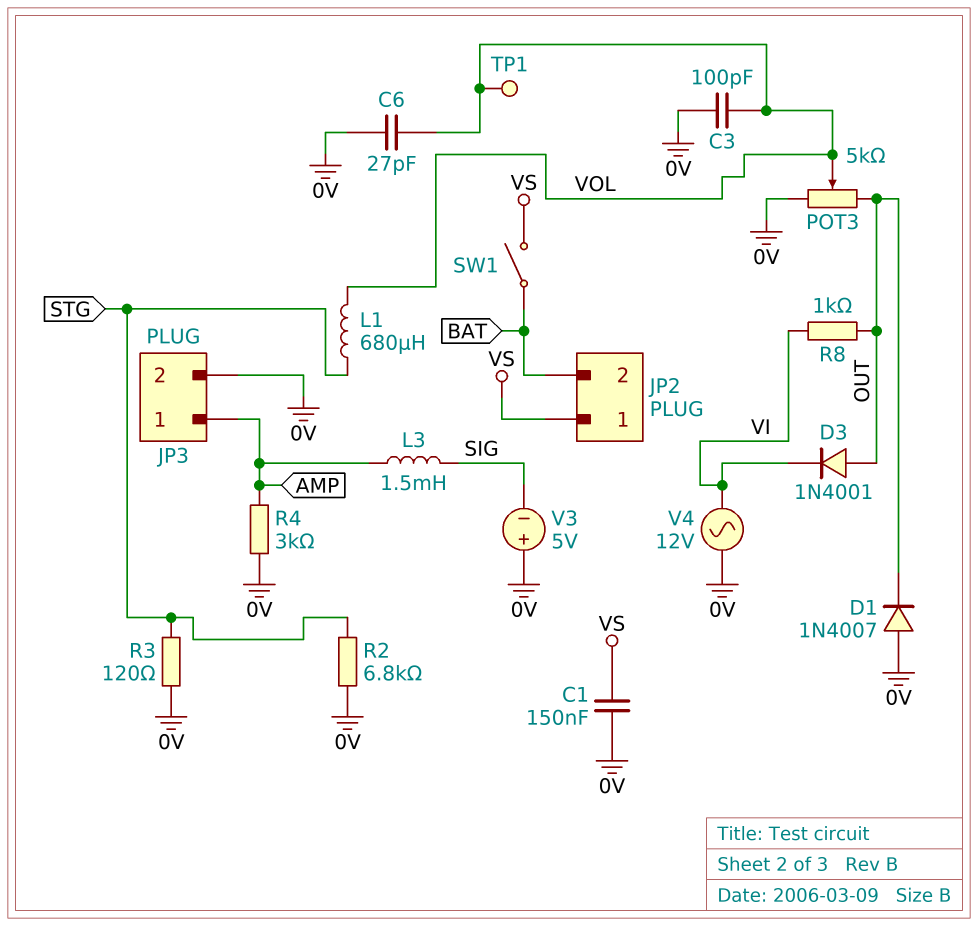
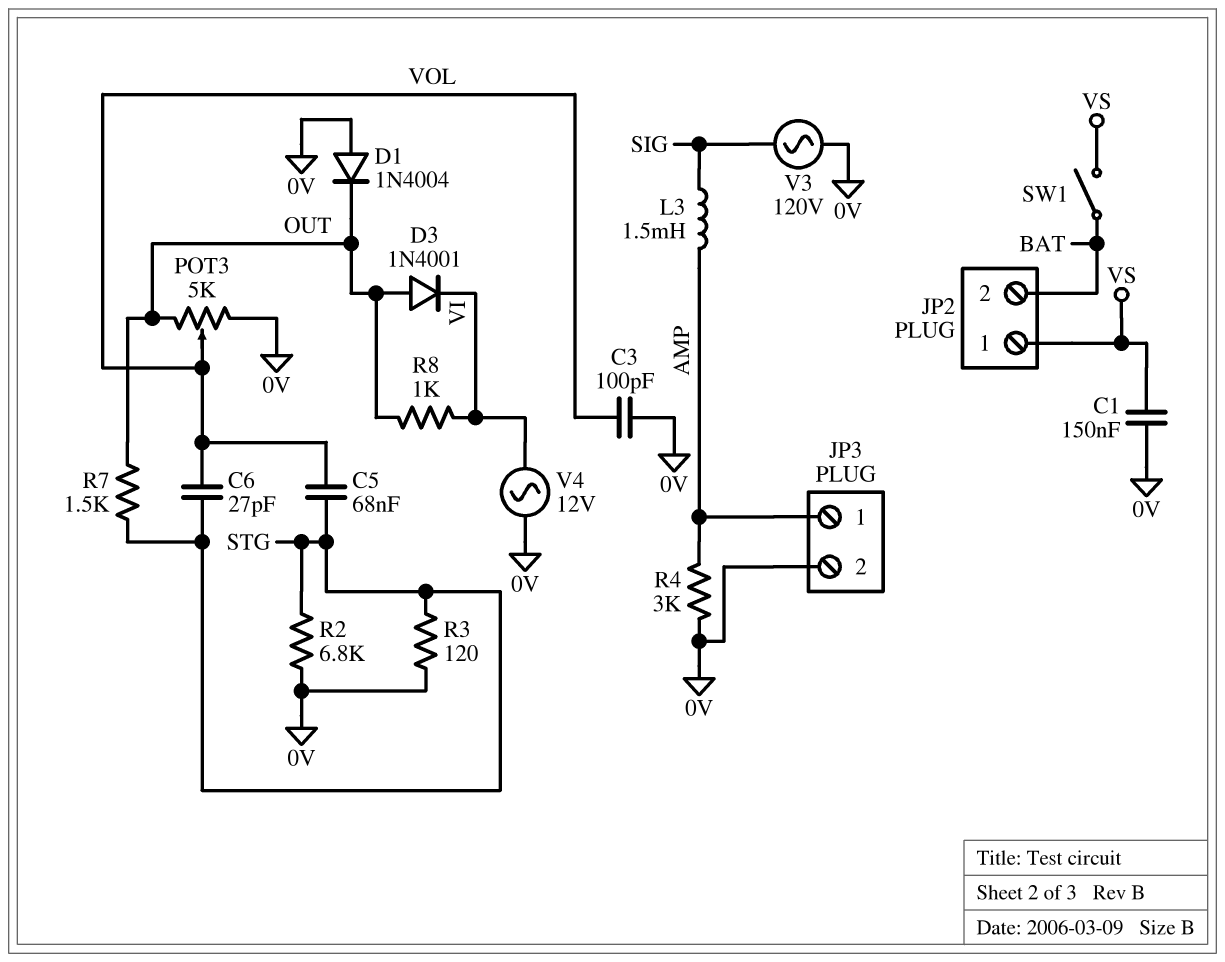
C5: none -> 68nF (STG, VOL)
C6: 27pF (0V, VOL) -> 27pF (STG, VOL)
D1: diode 1N4007 (A 0V, K OUT) -> diode 1N4004 (A 0V, K OUT)
L1: 680uH (STG, VOL) -> none
R7: none -> 1.5k (OUT, STG)
TP1: test point (VOL) -> none
V3: 5V (plus 0V, minus SIG) -> AC 120V (0V, SIG)

